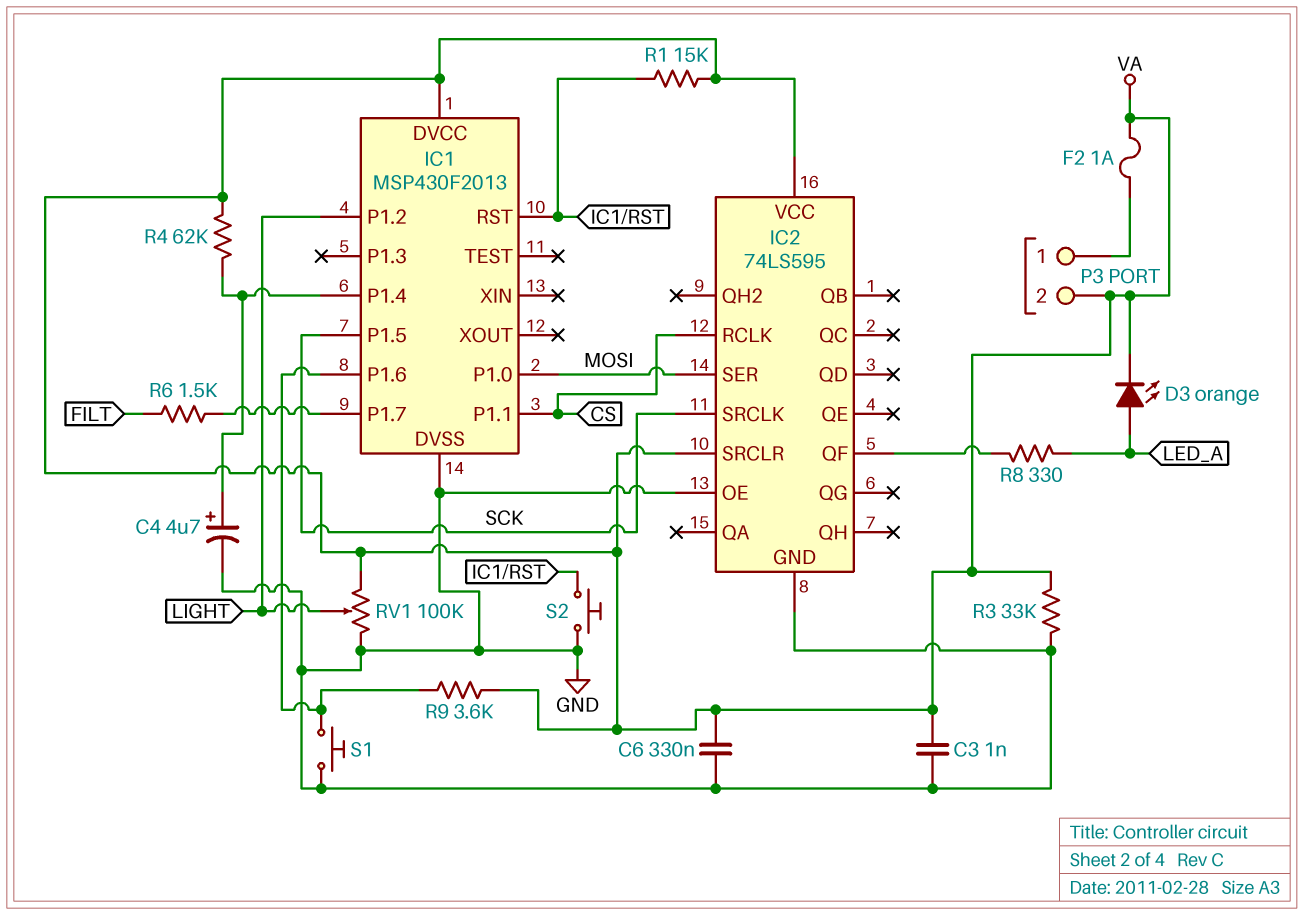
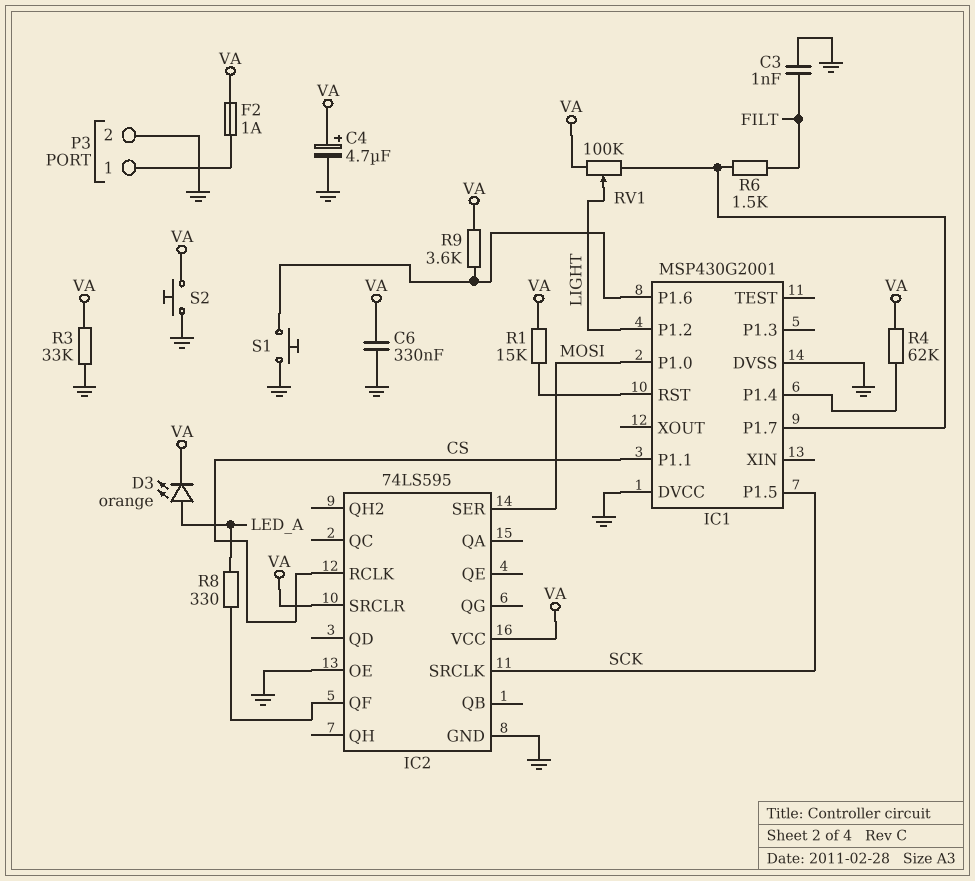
C3: 1nF (GND, VA) -> 1nF (FILT, GND)
C4: 4.7uF (plus IC1/P1.4, minus GND) -> 4.7uF (plus VA, minus GND)
IC1: MSP430F2013 -> MSP430G2001
IC1 pin DVCC: VA -> GND
P3 pin 2: VA -> GND
RV1: 100k (GND, VA, wiper LIGHT) -> 100k (IC1/P1.7, VA, wiper LIGHT)
S2: button (GND, IC1/RST) -> button (GND, VA)

